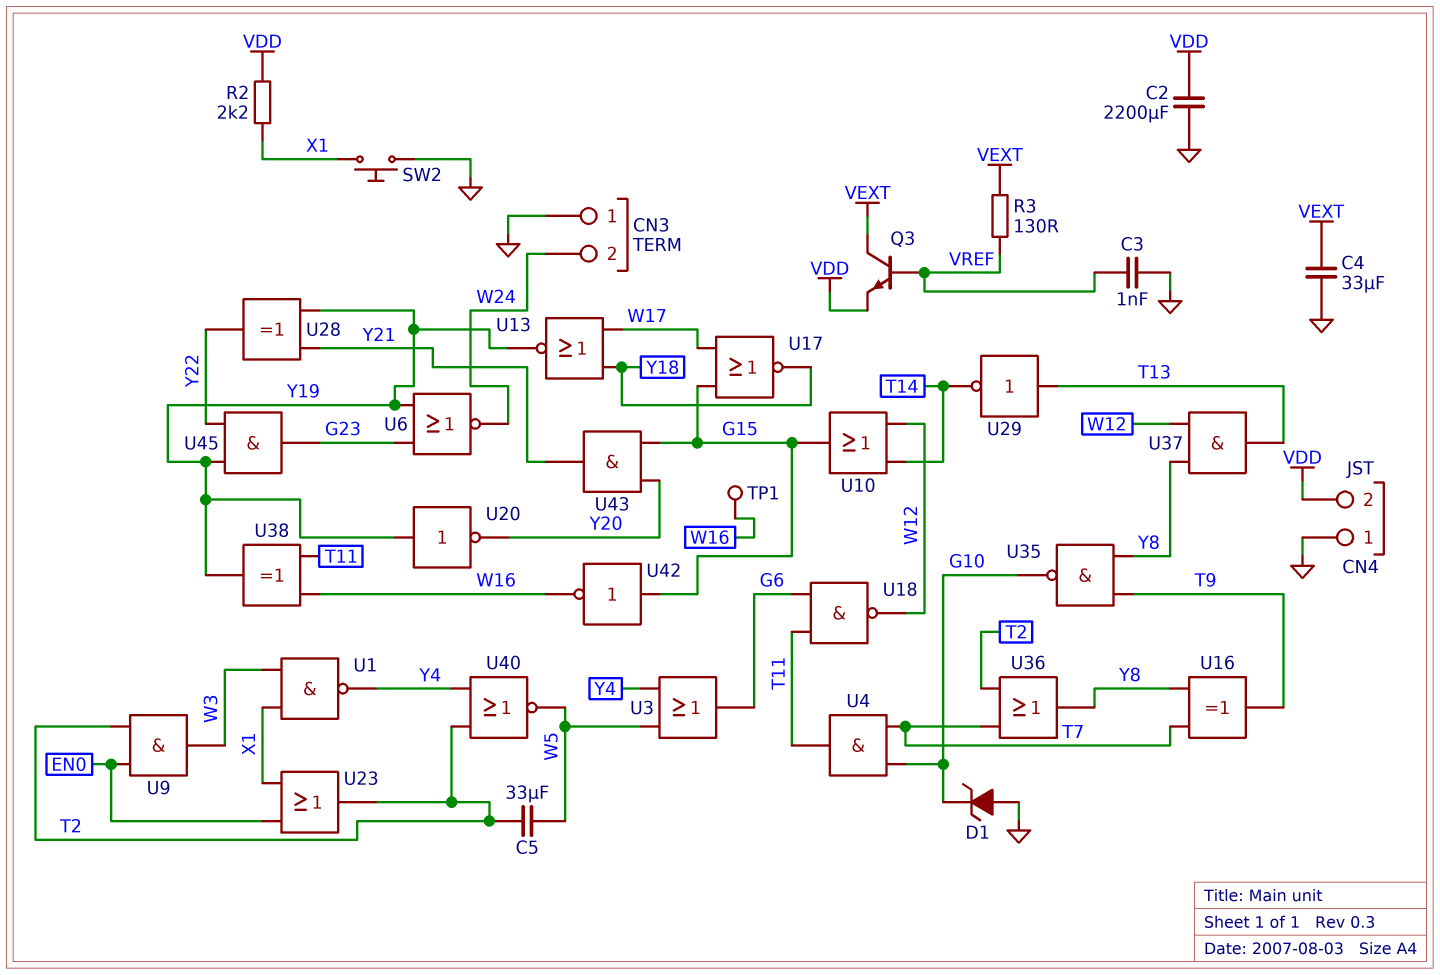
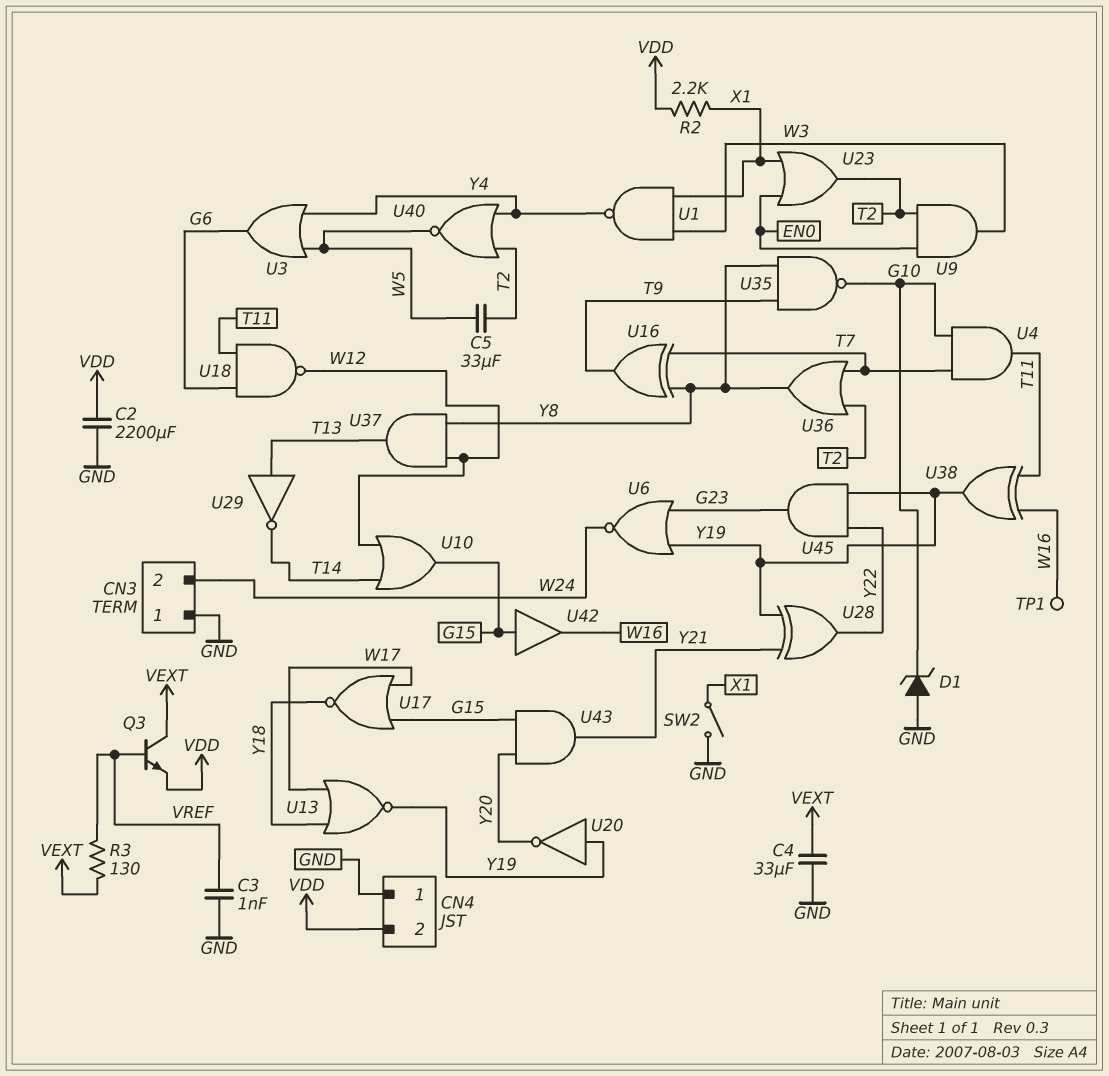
SW2: button (GND, X1) -> switch (GND, X1)
U42: NOT (in G15, out W16) -> buffer (in G15, out W16)

